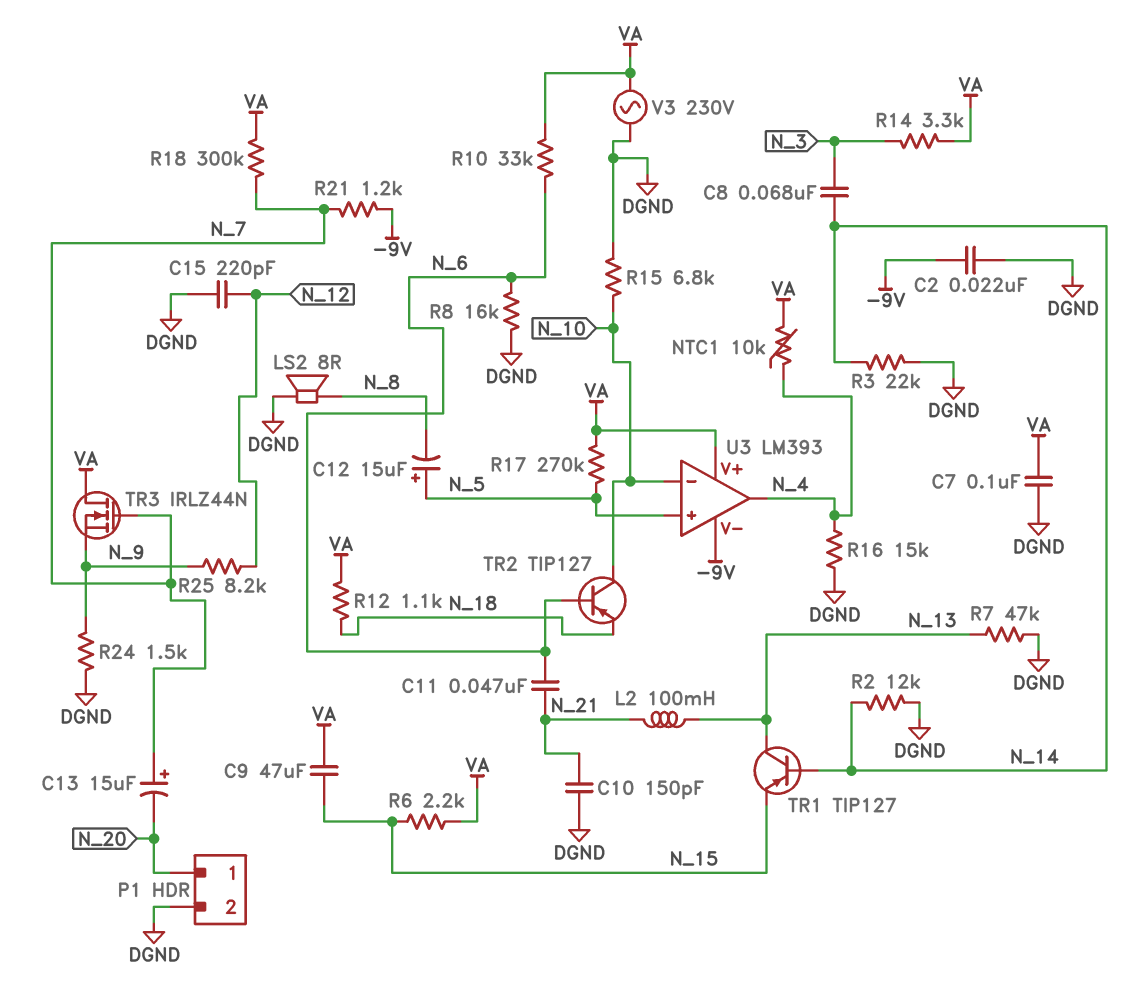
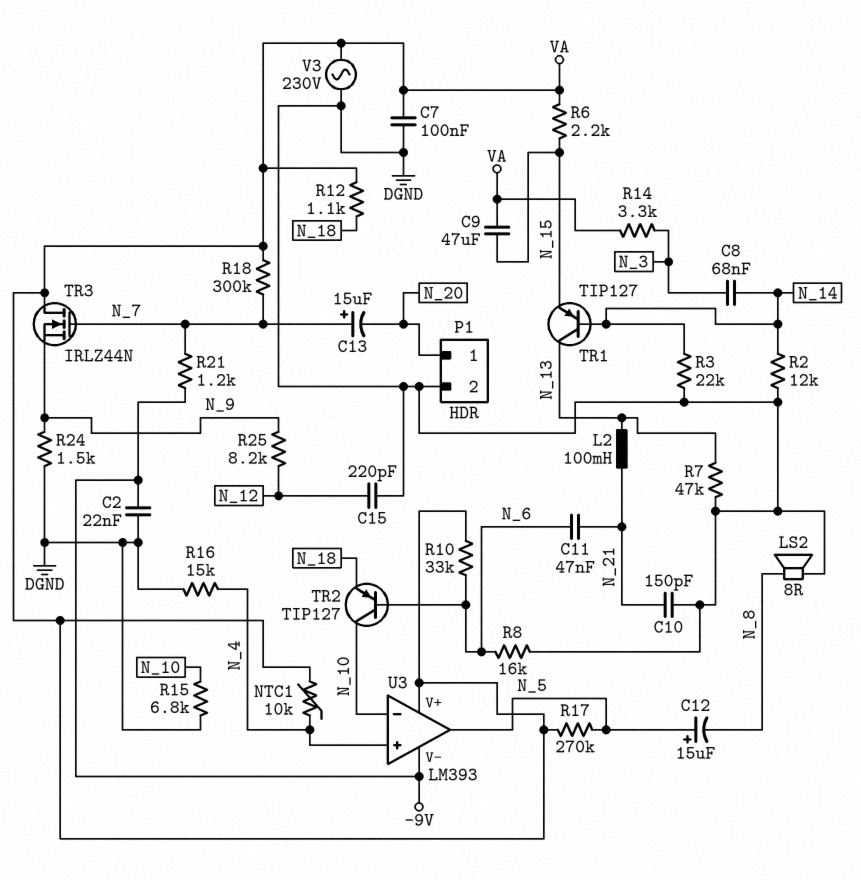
U3 pin in+: N_5 -> N_4
U3 pin out: N_4 -> N_5

